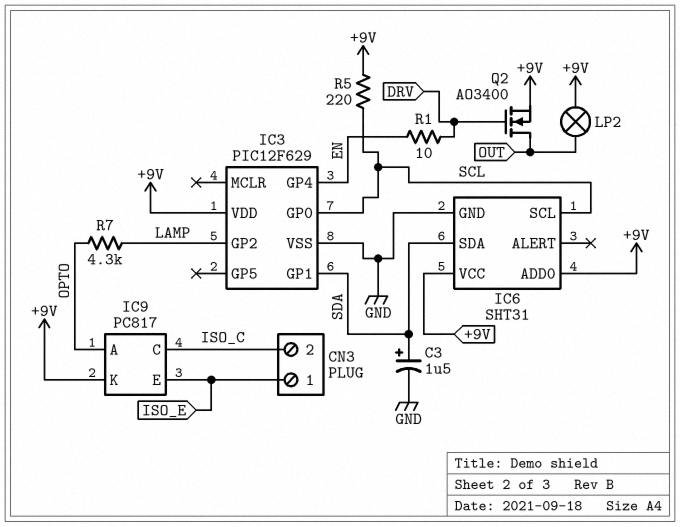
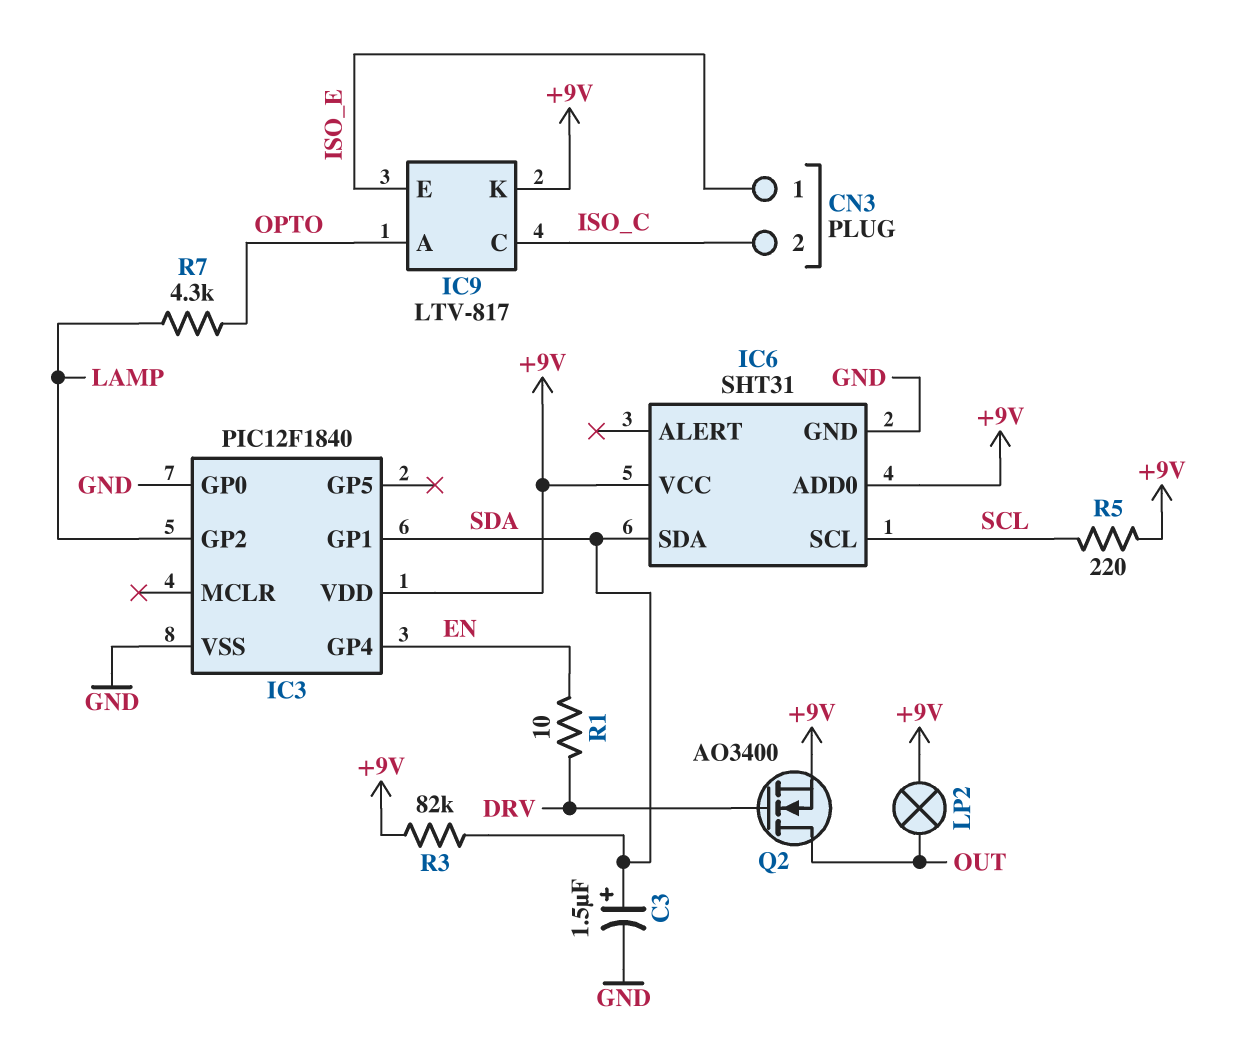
IC3: PIC12F629 -> PIC12F1840
IC3 pin GP0: SCL -> GND
IC9: PC817 -> LTV-817
R3: none -> 82k (+9V, SDA)

